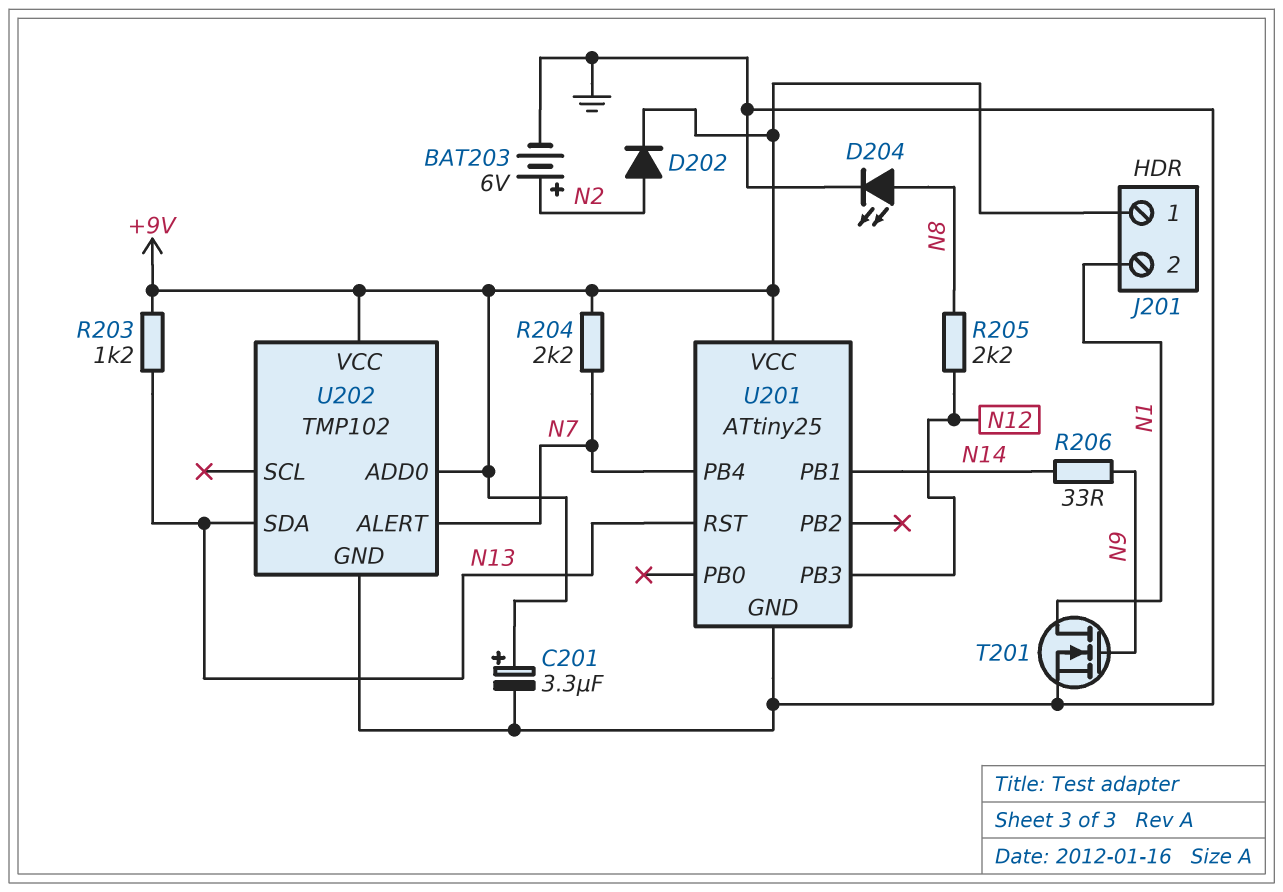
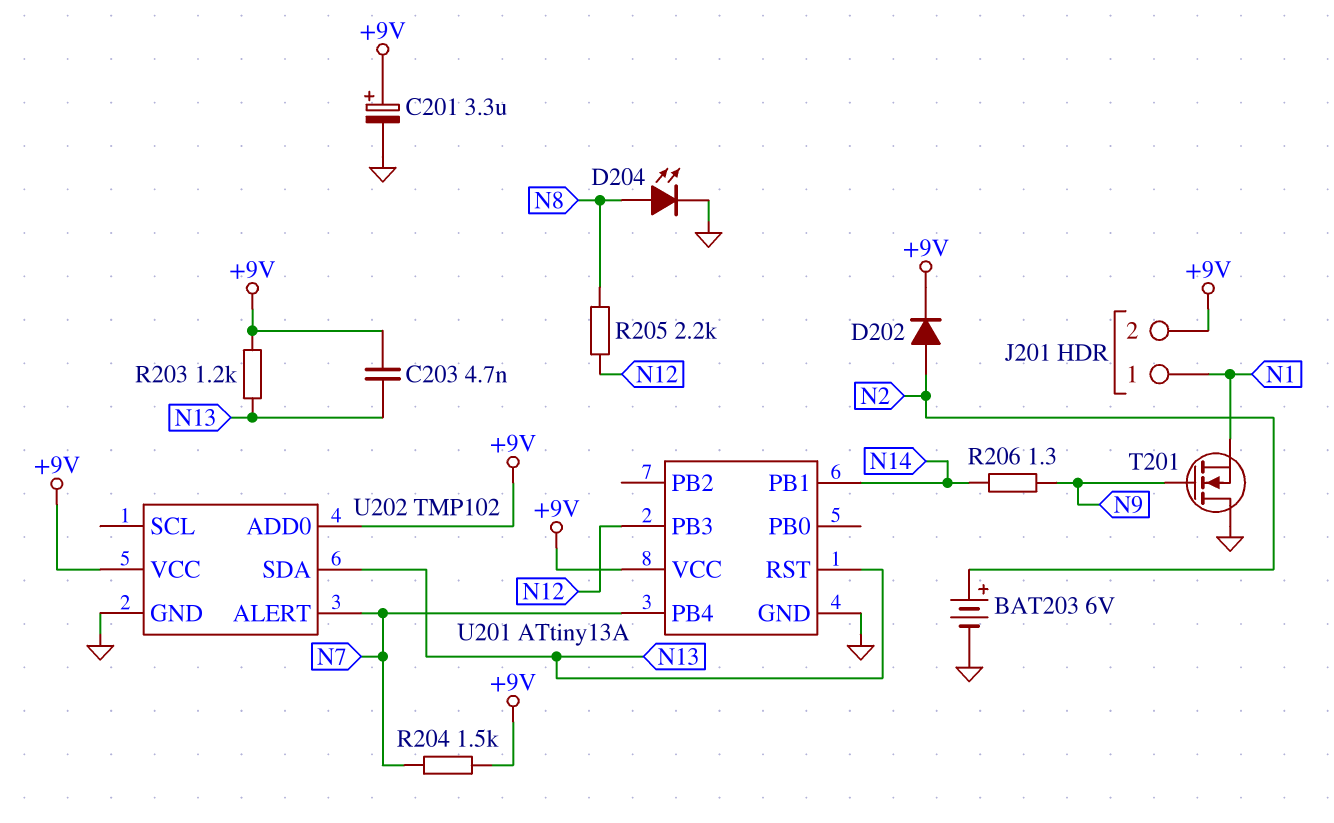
C203: none -> 4.7nF (+9V, N13)
J201 pin 1: +9V -> N1
J201 pin 2: N1 -> +9V
R204: 2.2k (+9V, N7) -> 1.5k (+9V, N7)
R206: 33 (N9, N14) -> 1.3 (N9, N14)
T201: NMOS (G N9, D N1, S GND) -> NMOS (G N9, D GND, S N1)
U201: ATtiny25 -> ATtiny13A

